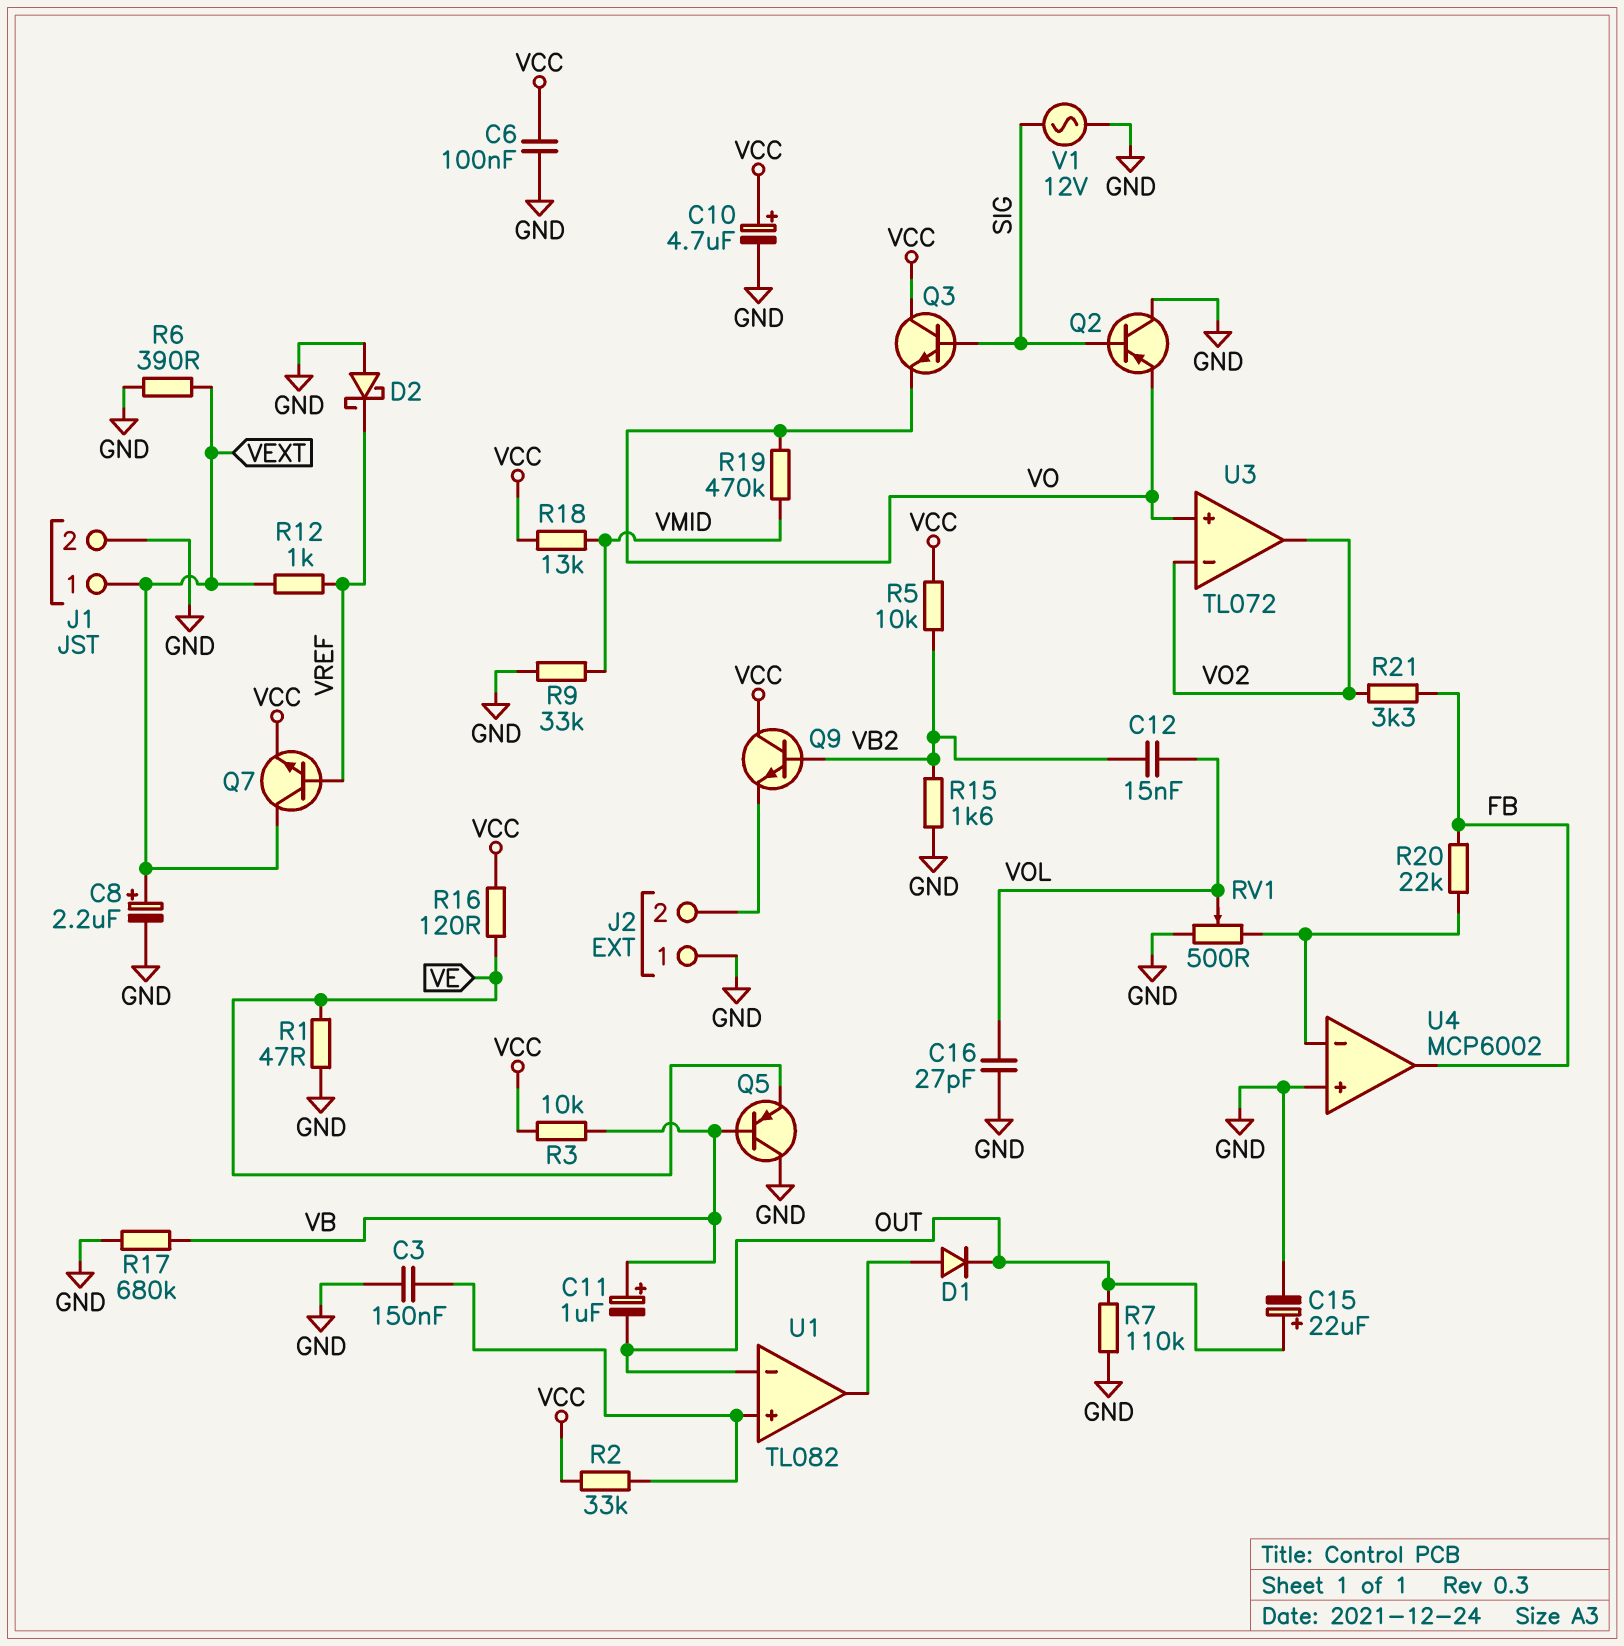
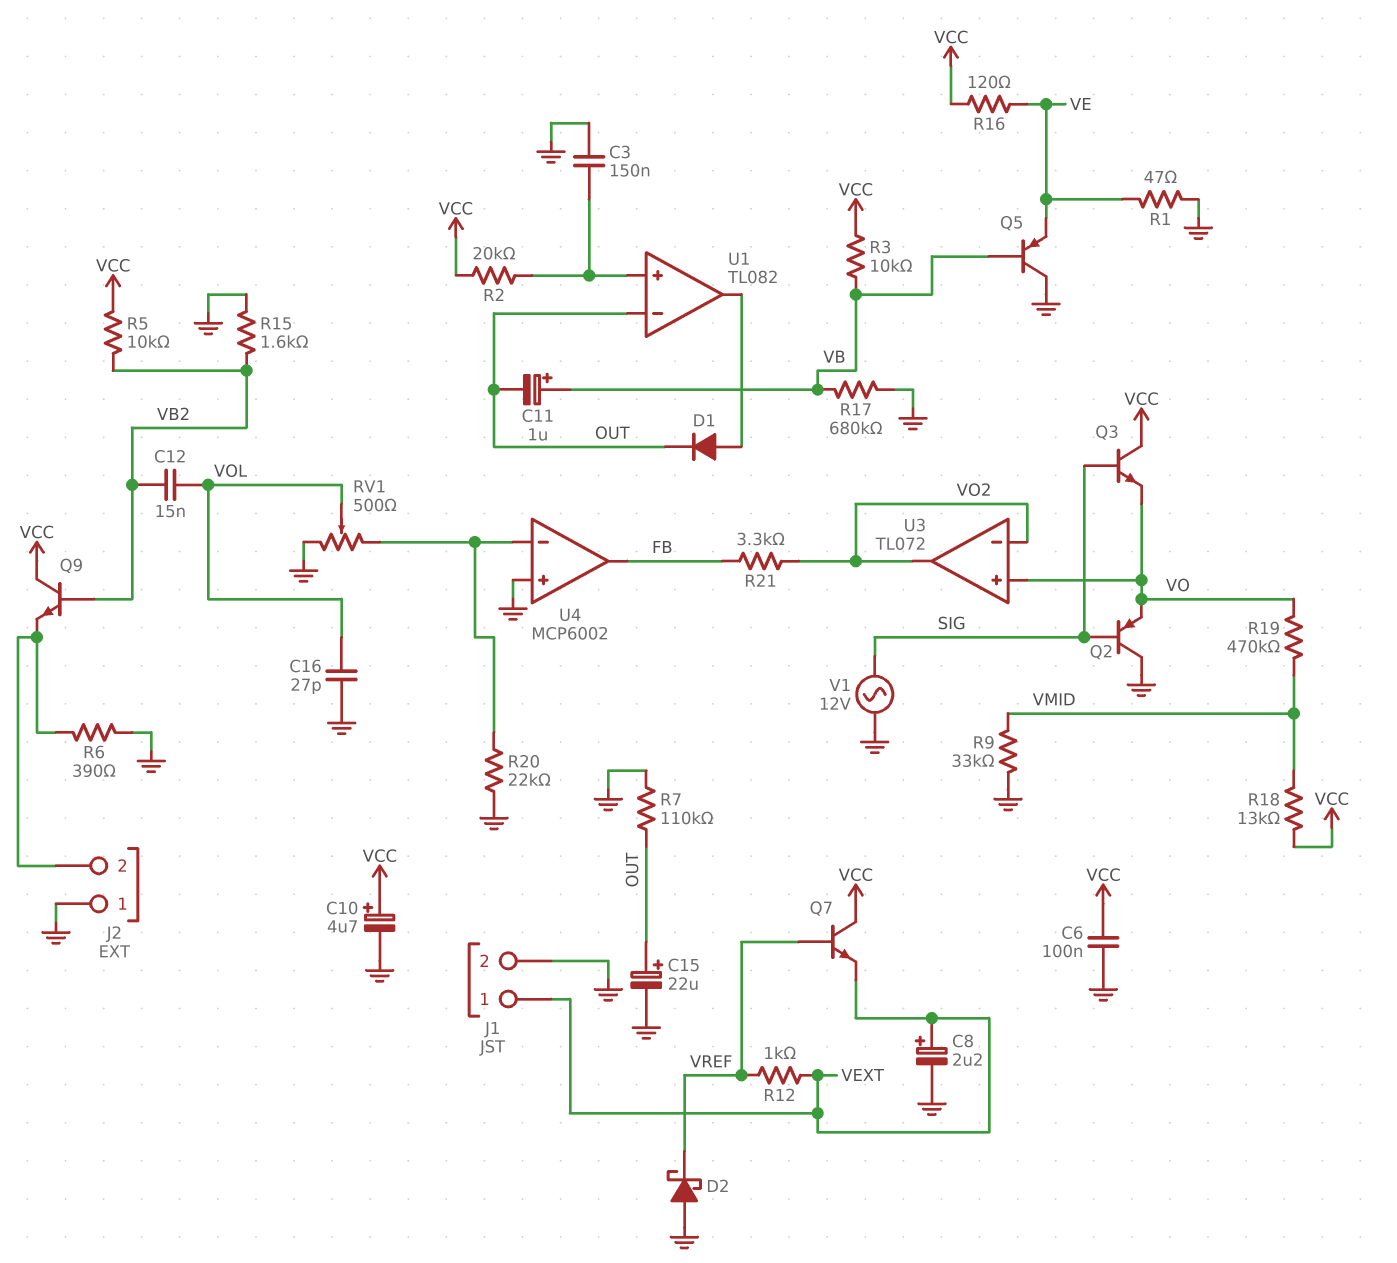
Q7: NPN (B VREF, C VEXT, E VCC) -> NPN (B VREF, C VCC, E VEXT)
R2: 33k (U1/in+, VCC) -> 20k (U1/in+, VCC)
R6: 390 (GND, VEXT) -> 390 (GND, J2/2)
R20: 22k (FB, U4/in-) -> 22k (GND, U4/in-)

